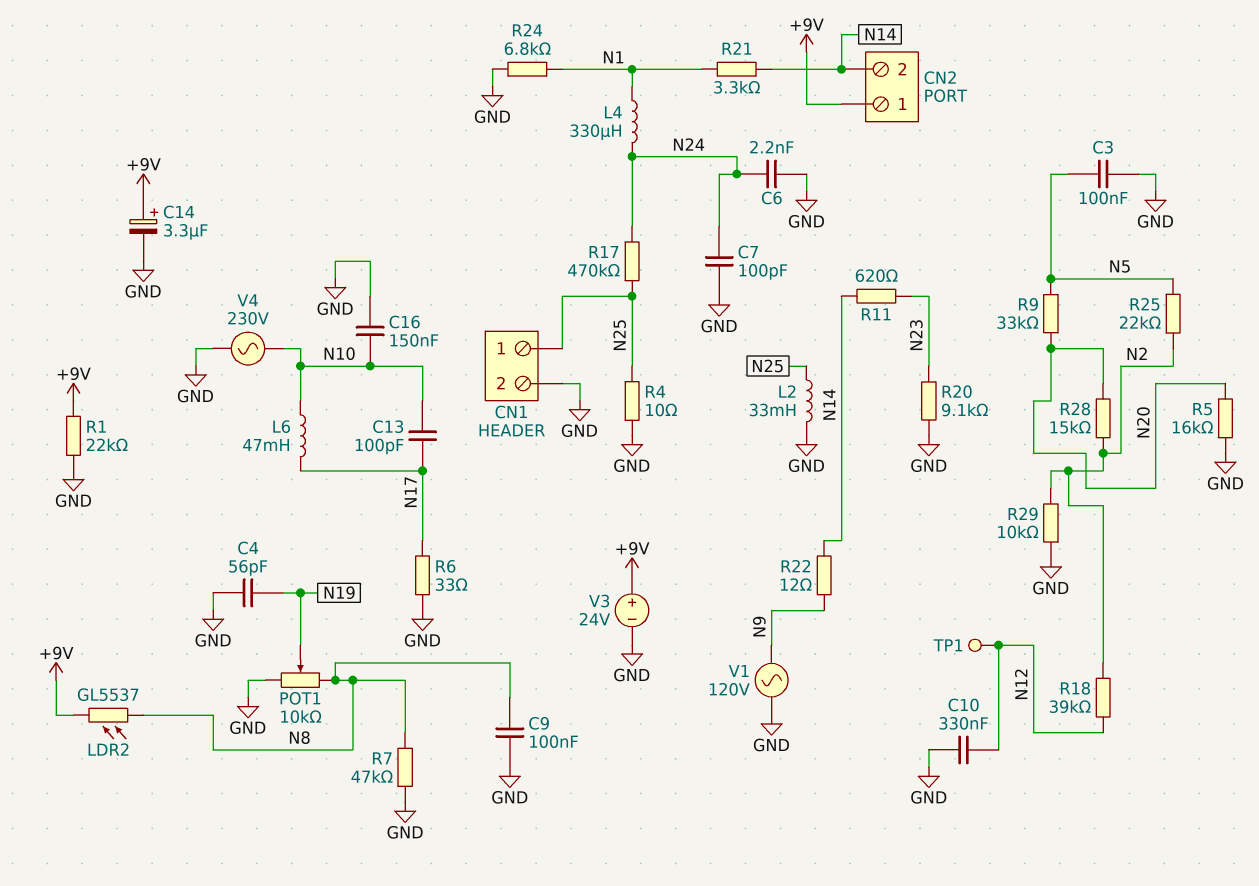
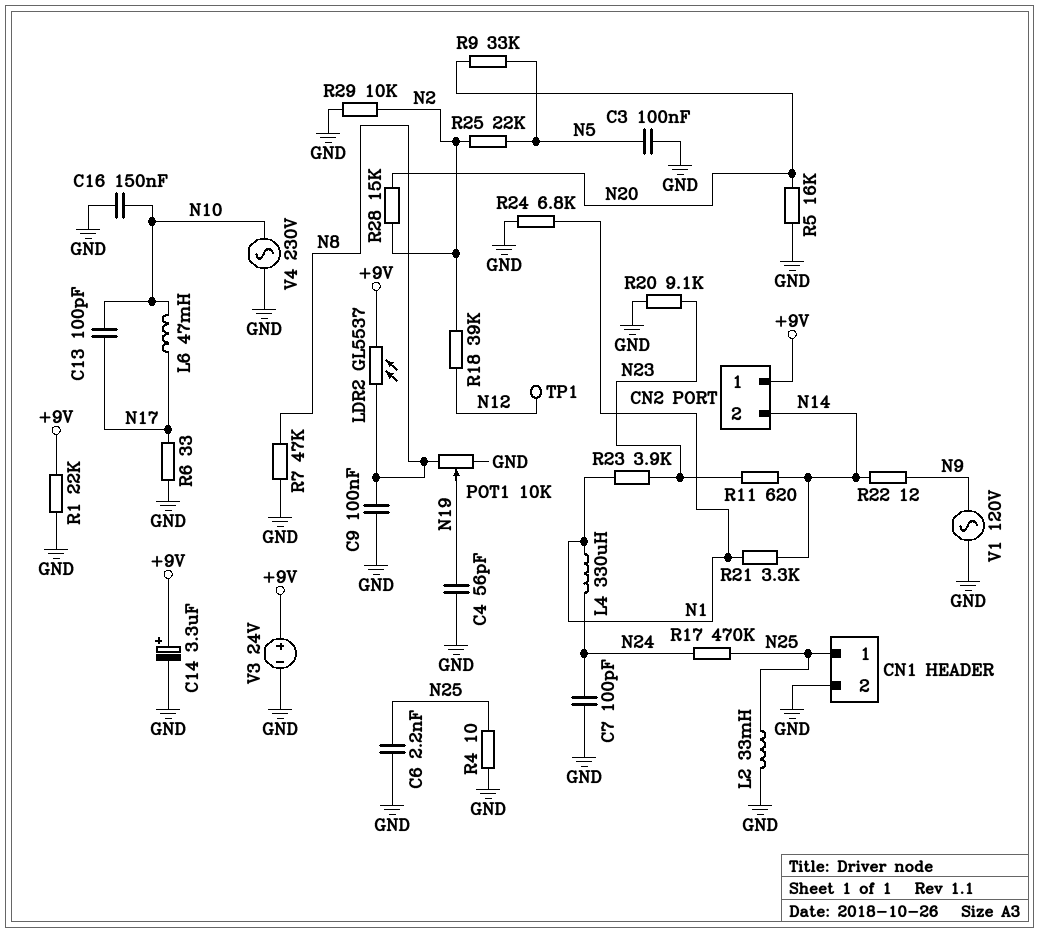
C6: 2.2nF (GND, N24) -> 2.2nF (GND, N25)
C10: 330nF (GND, N12) -> none
R23: none -> 3.9k (N1, N23)

